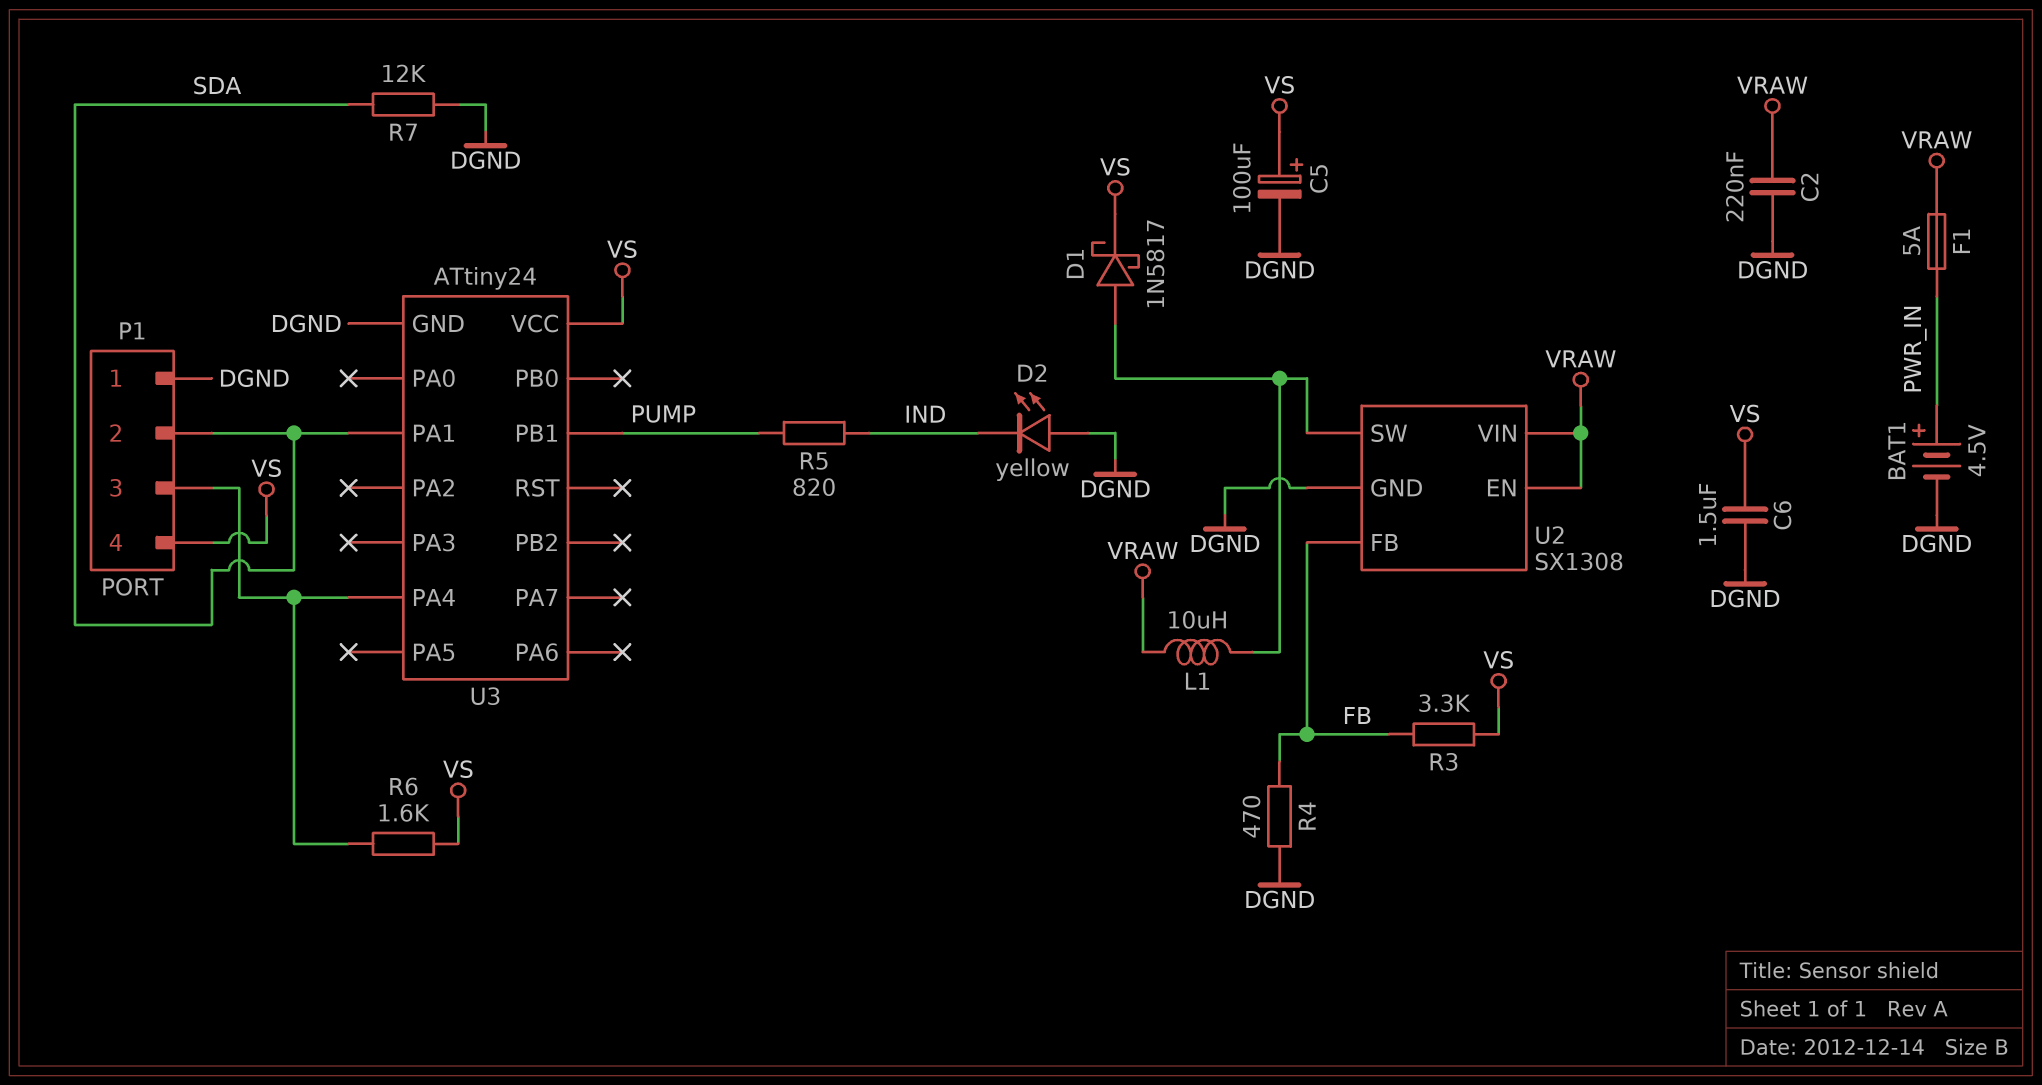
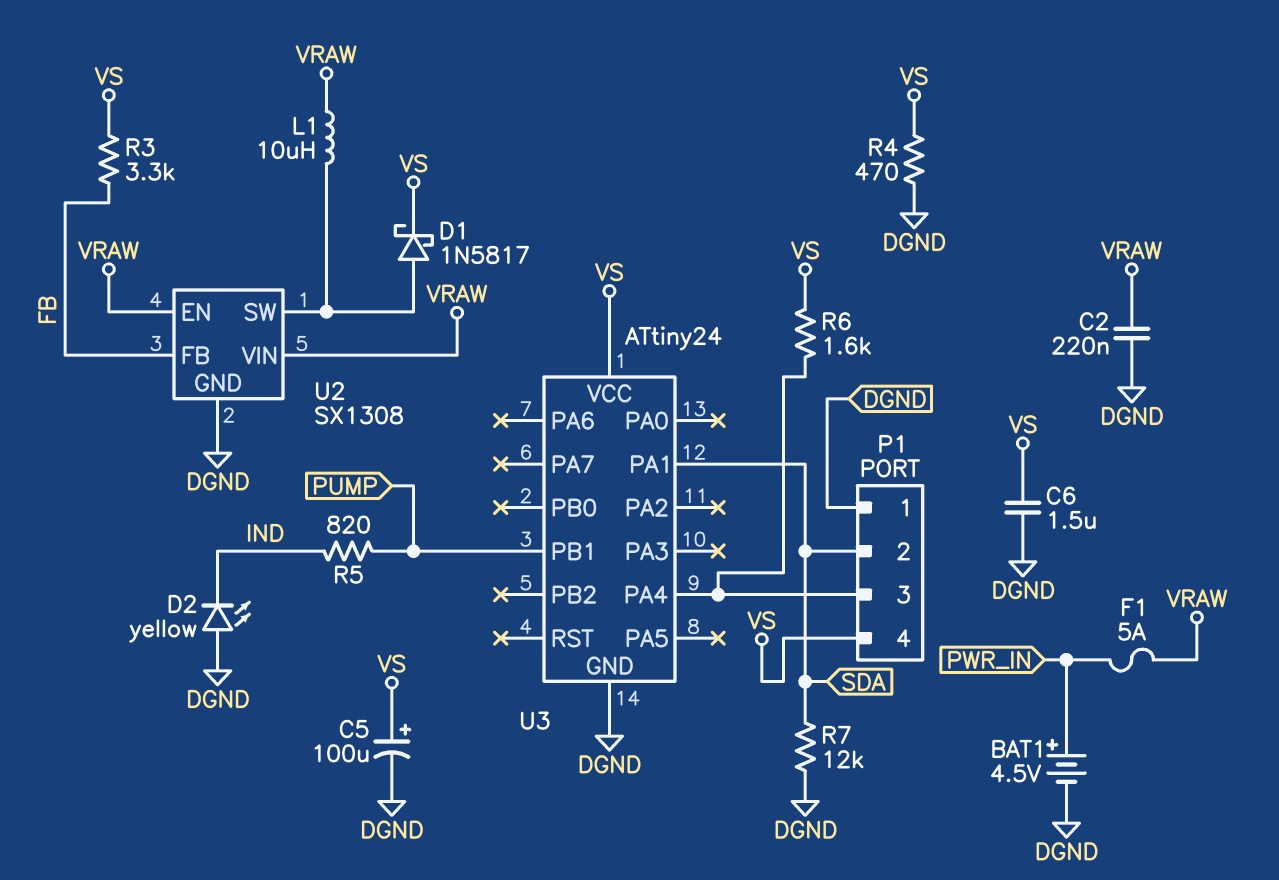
R4: 470 (DGND, FB) -> 470 (DGND, VS)

